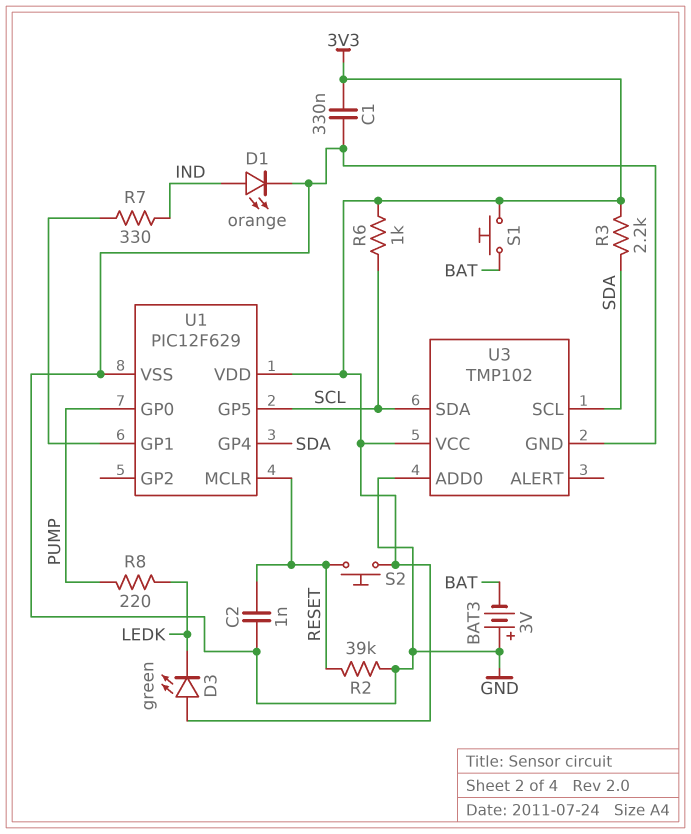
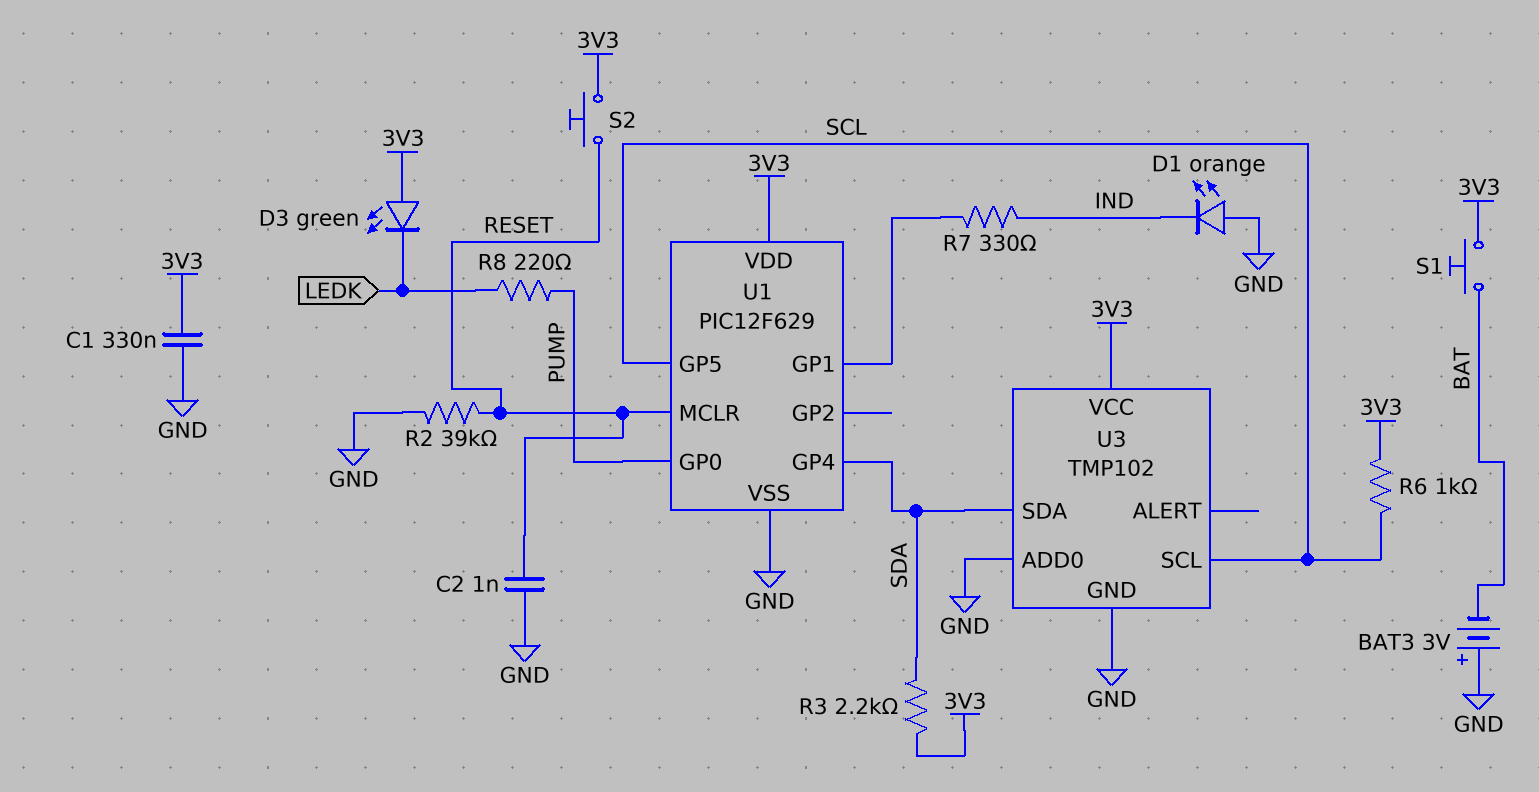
D1: LED orange (A IND, K GND) -> LED orange (A GND, K IND)
U3 pin SCL: SDA -> SCL
U3 pin SDA: SCL -> SDA

